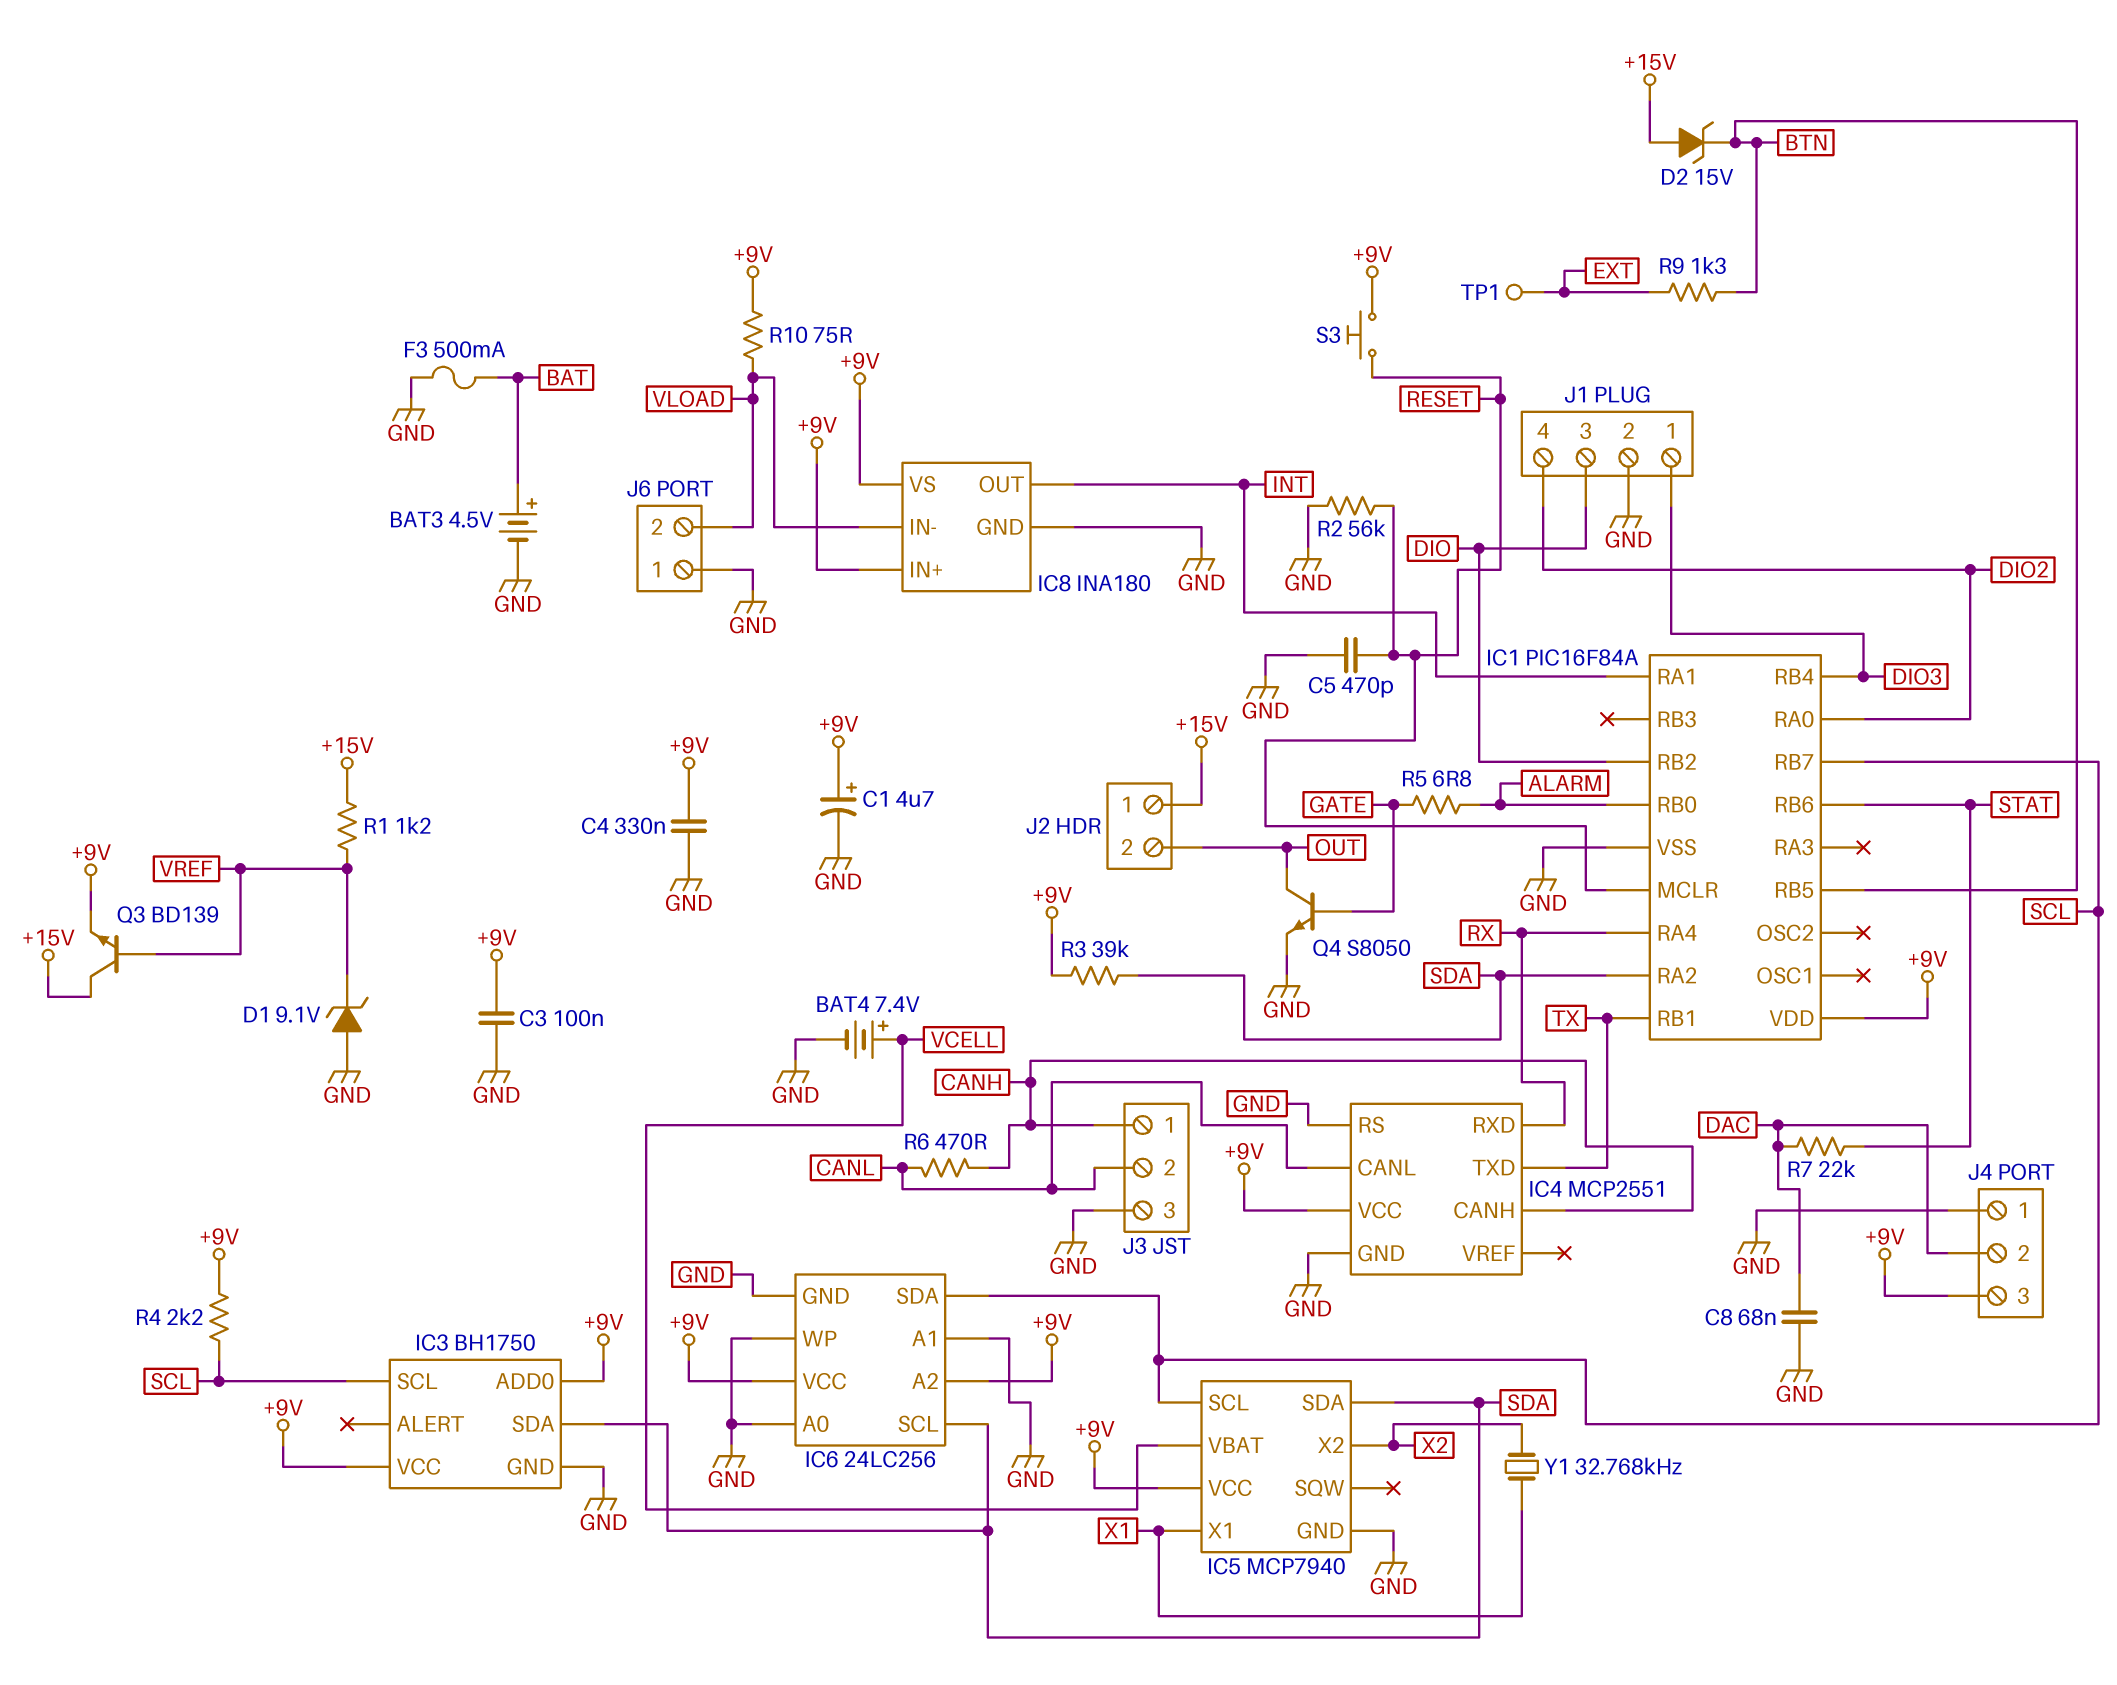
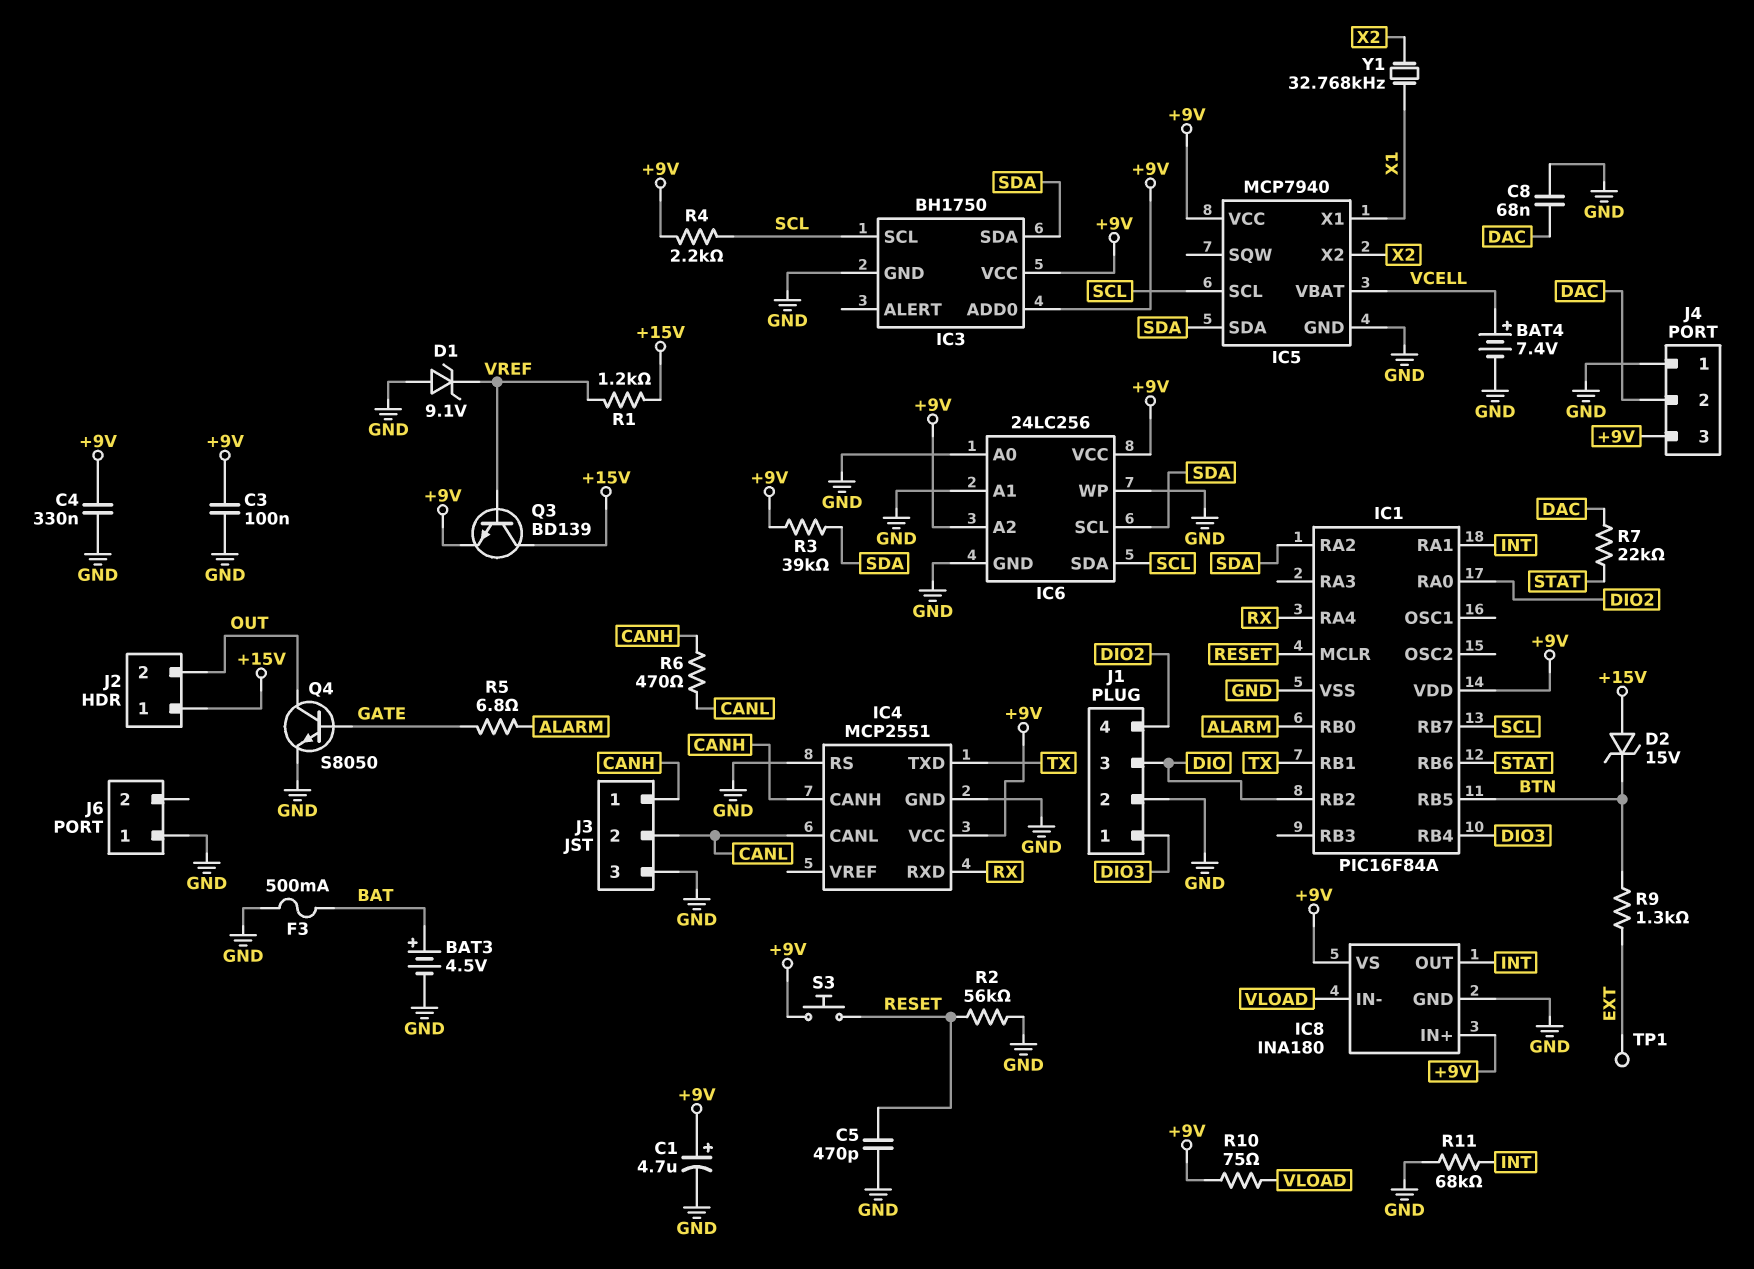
J6 pin 2: VLOAD -> none
R11: none -> 68k (GND, INT)

